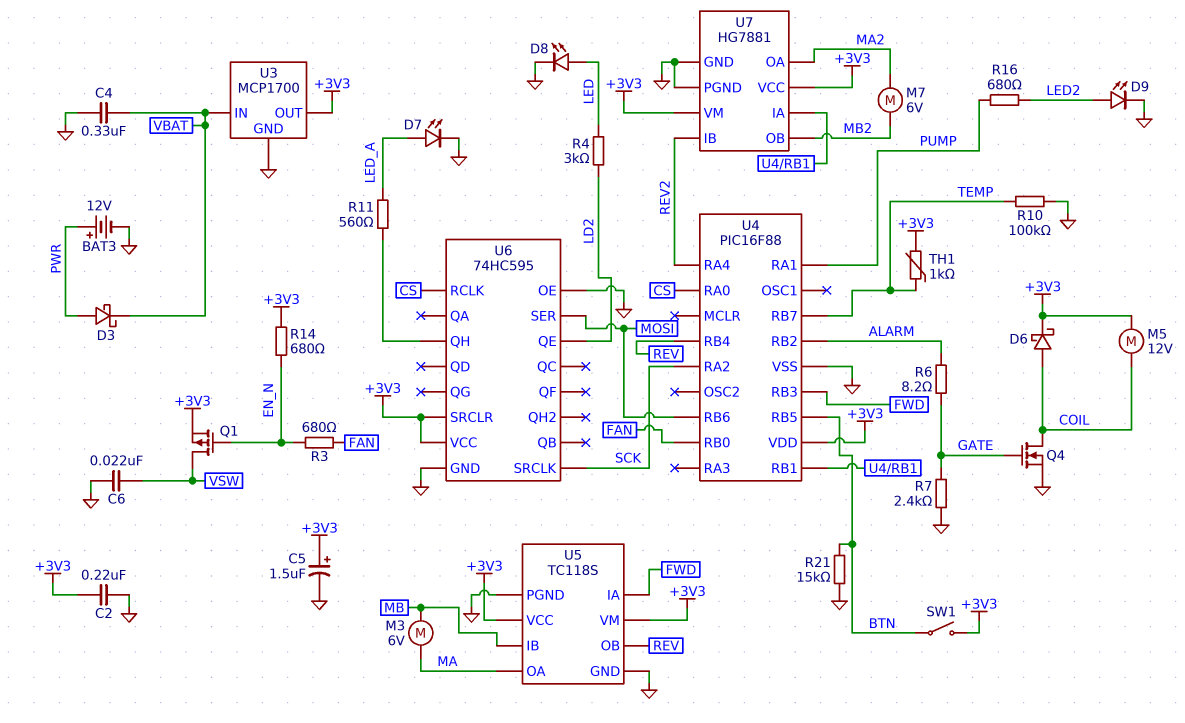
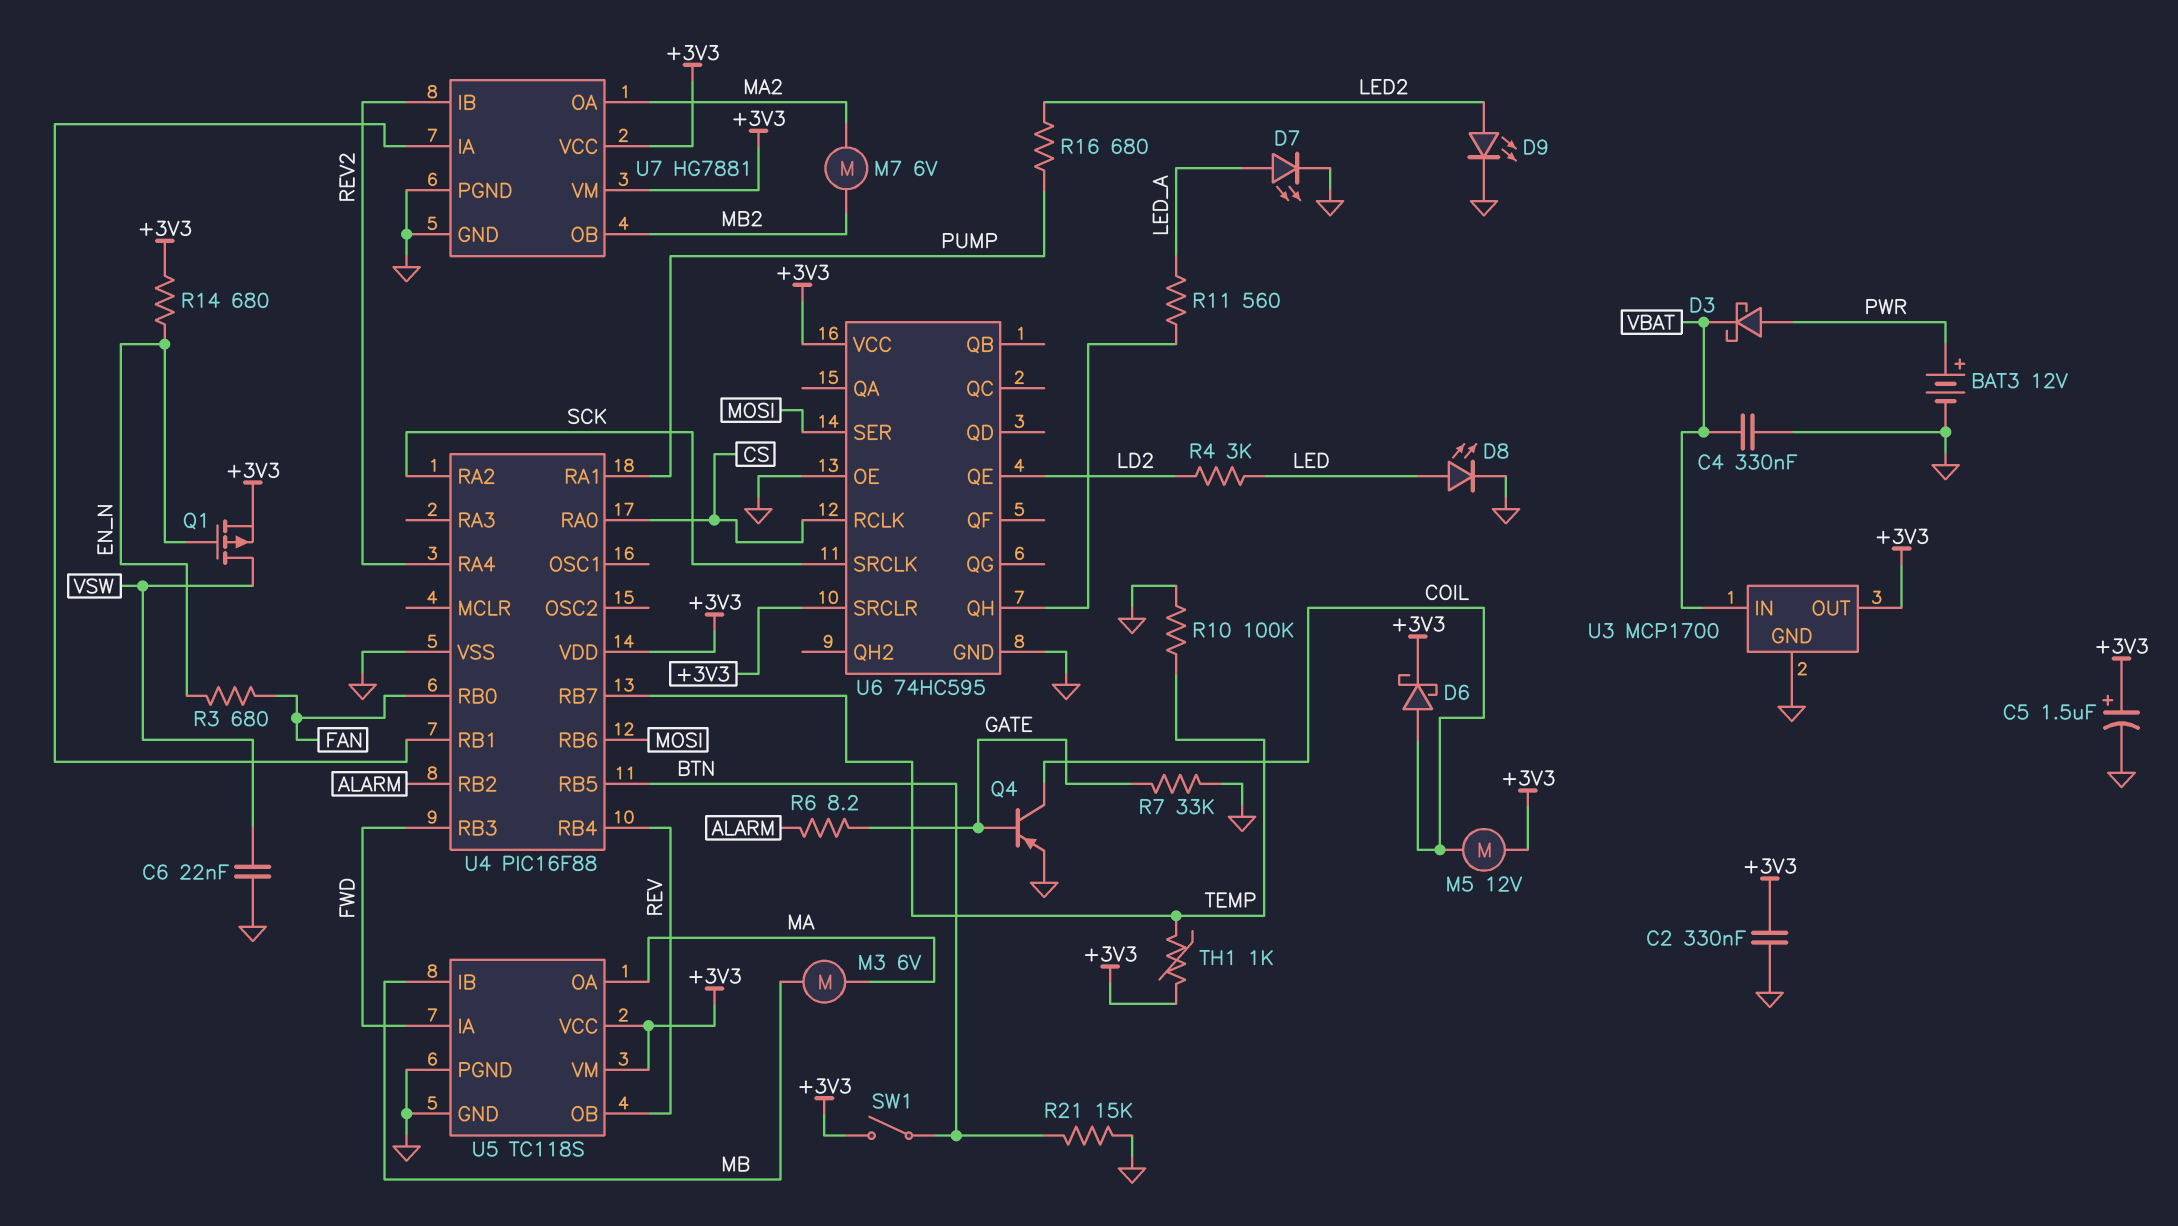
C2: 220nF (+3V3, GND) -> 330nF (+3V3, GND)
Q4: NMOS (G GATE, D COIL, S GND) -> PNP (B GATE, C COIL, E GND)
R7: 2.4k (GATE, GND) -> 33k (GATE, GND)

